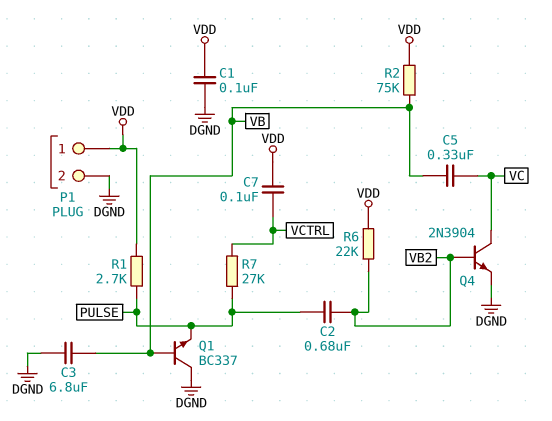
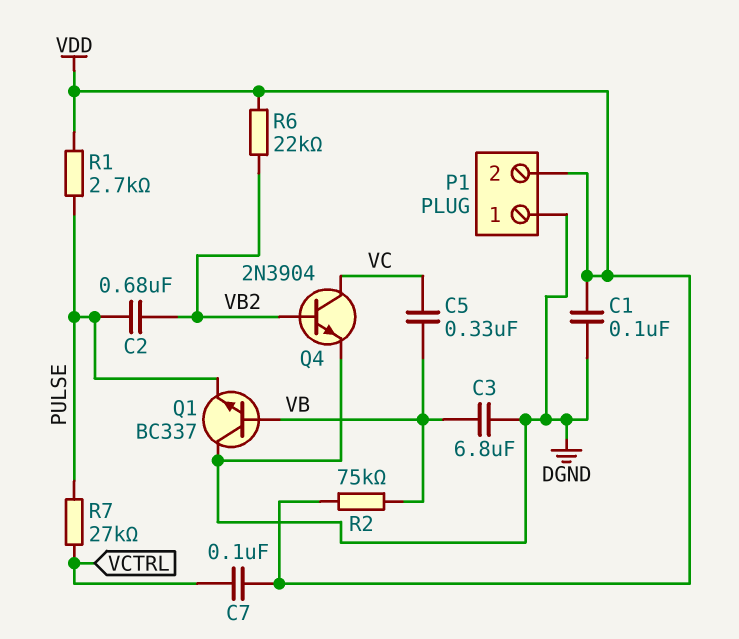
P1 pin 1: VDD -> DGND
P1 pin 2: DGND -> VDD

